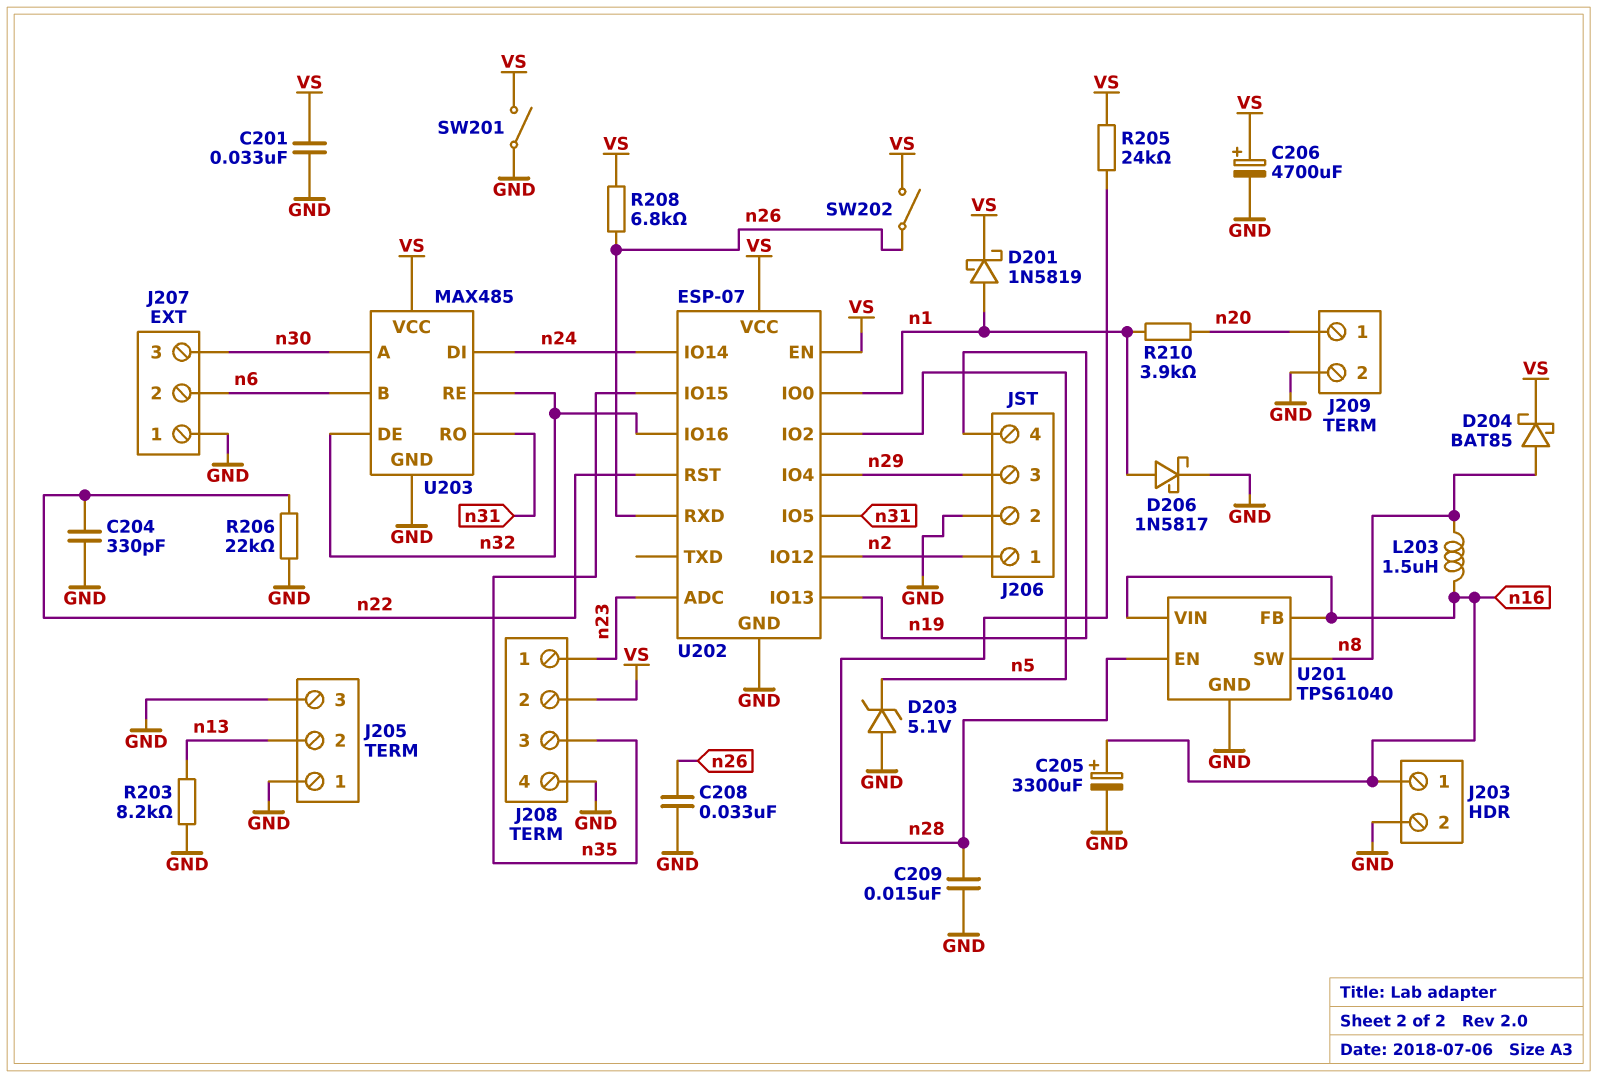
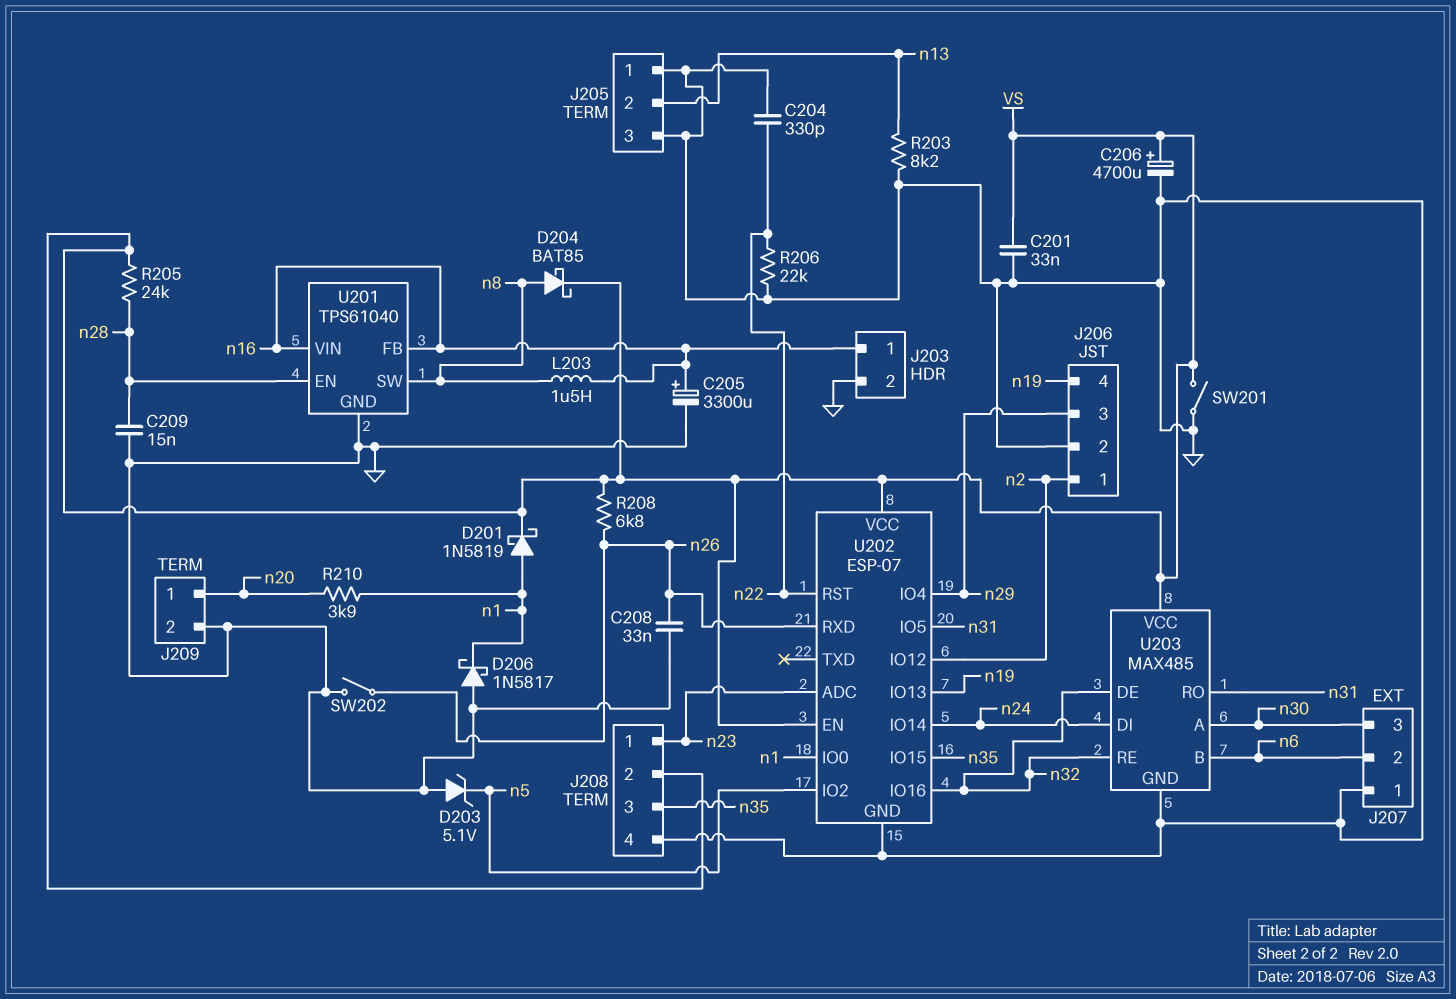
D206: schottky 1N5817 (A n1, K GND) -> schottky 1N5817 (A GND, K n1)
SW202: switch (VS, n26) -> switch (GND, n26)

